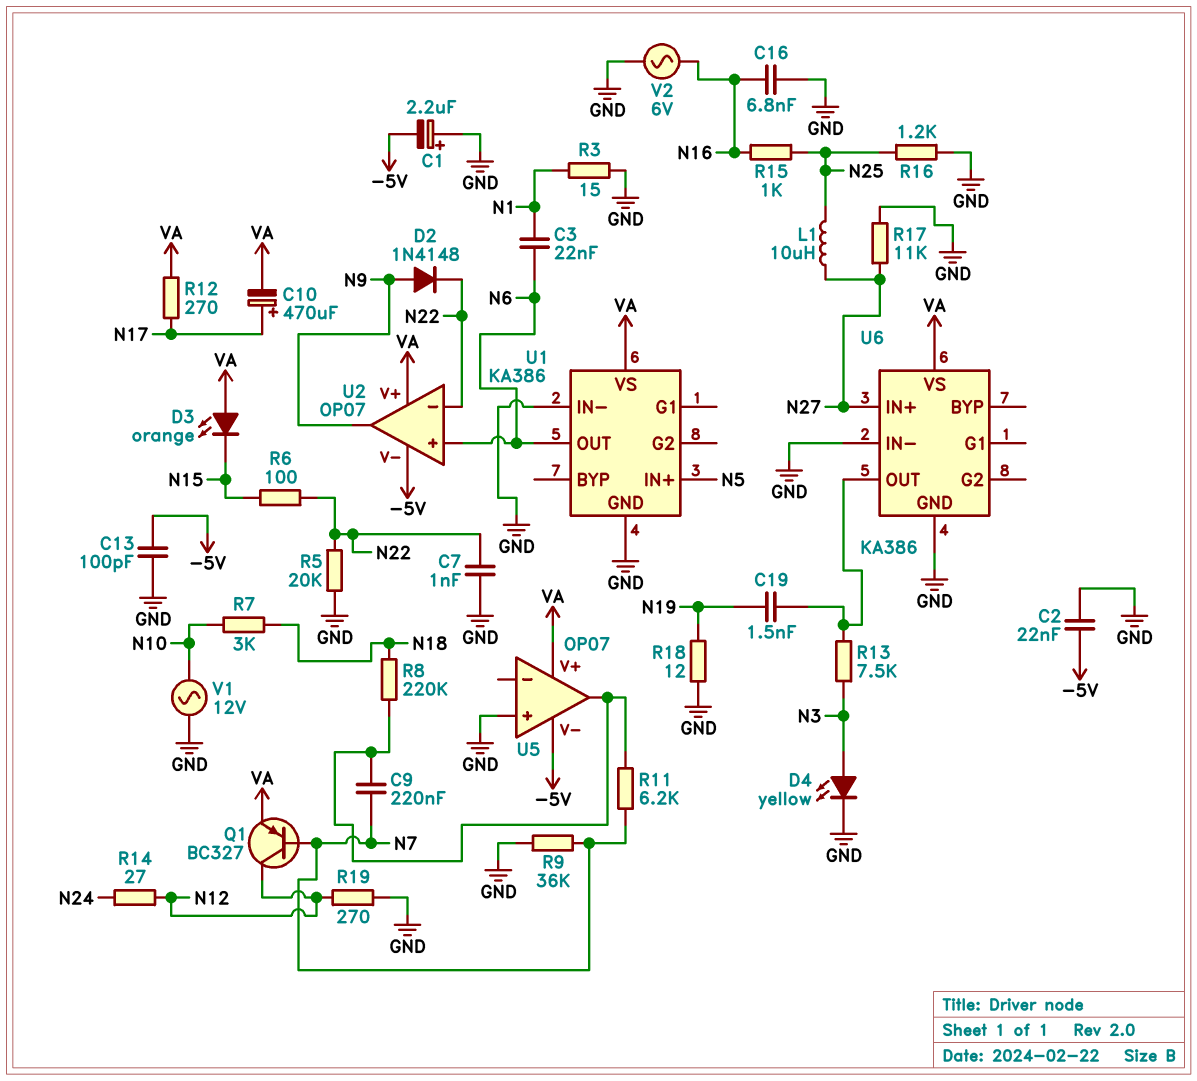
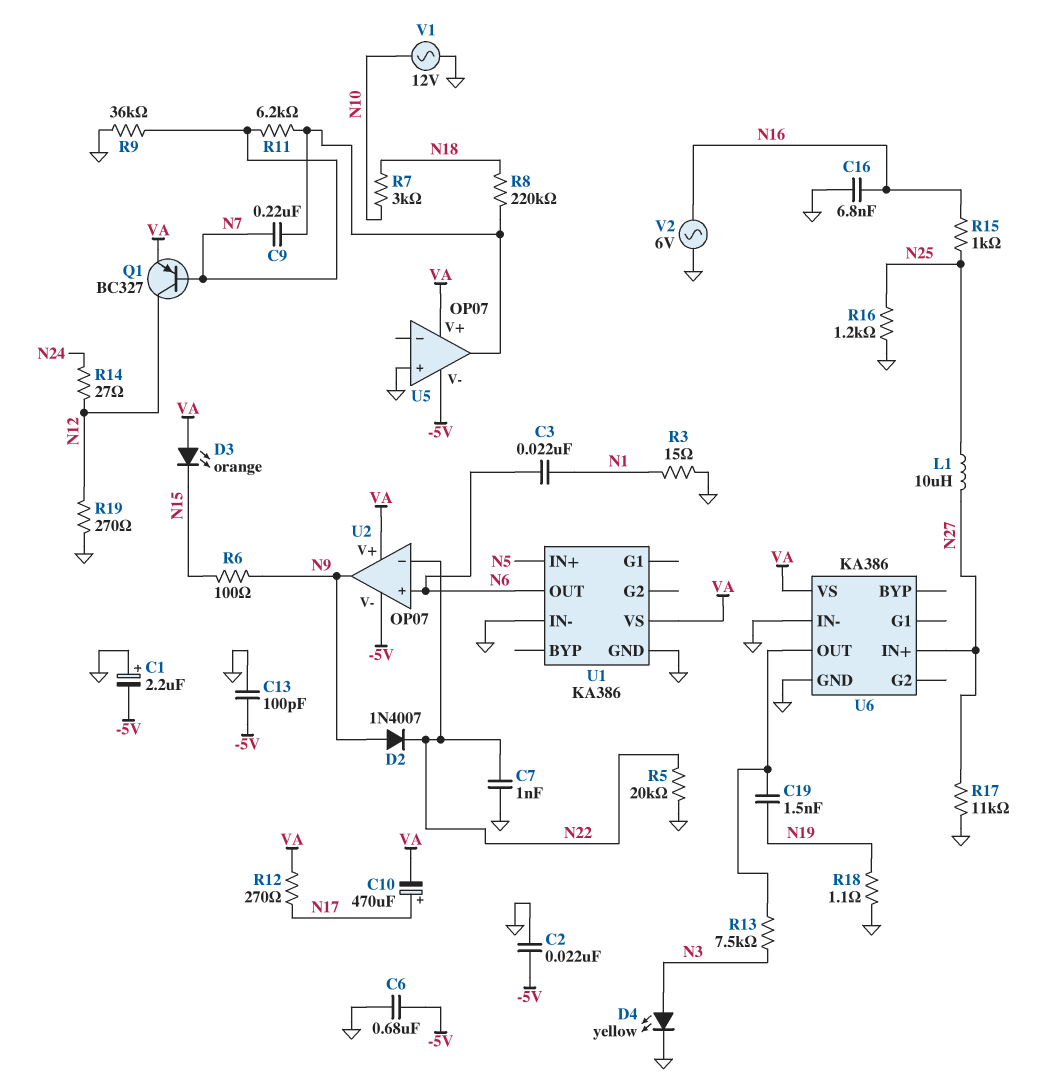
C6: none -> 680nF (-5V, GND)
D2: diode 1N4148 (A N9, K N22) -> diode 1N4007 (A N9, K N22)
R6: 100 (N15, N22) -> 100 (N9, N15)
R18: 12 (GND, N19) -> 1.1 (GND, N19)

